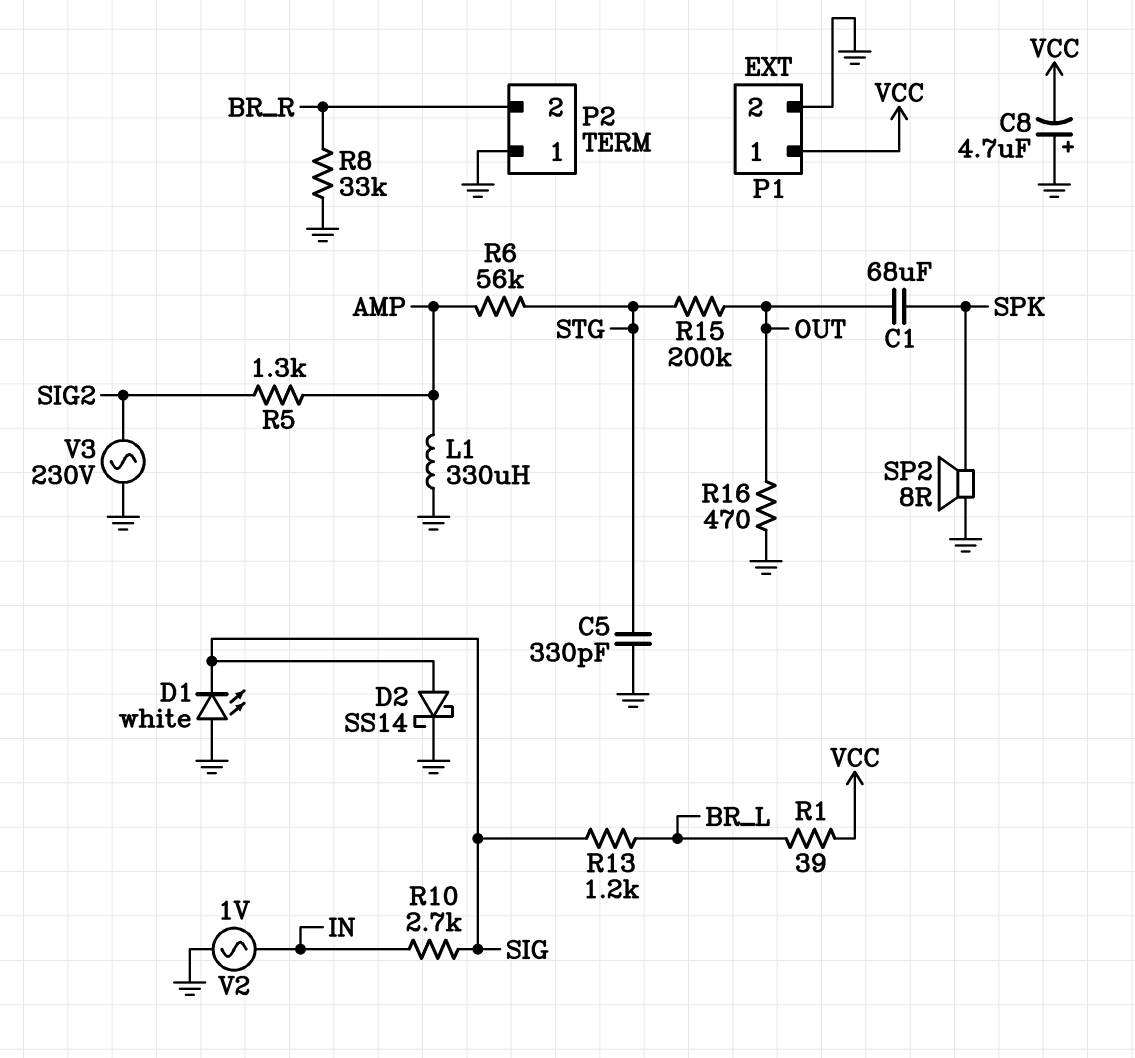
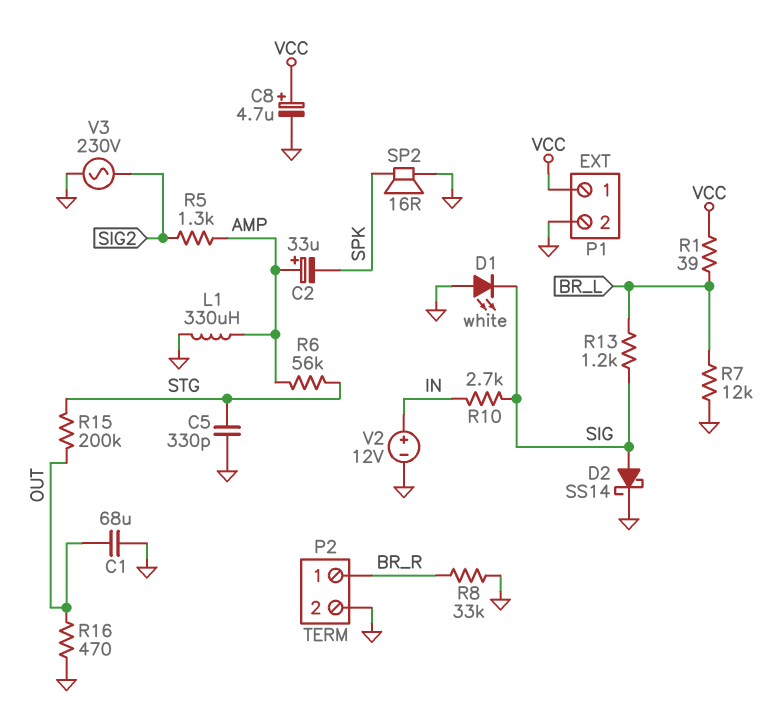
C1: 68uF (OUT, SPK) -> 68uF (GND, OUT)
C2: none -> 33uF (plus AMP, minus SPK)
C8: 4.7uF (plus GND, minus VCC) -> 4.7uF (plus VCC, minus GND)
P2 pin 1: GND -> BR_R
P2 pin 2: BR_R -> GND
R7: none -> 12k (BR_L, GND)
SP2: speaker 8R (GND, SPK) -> speaker 16R (GND, SPK)
V2: AC 1V (GND, IN) -> 12V (plus IN, minus GND)

